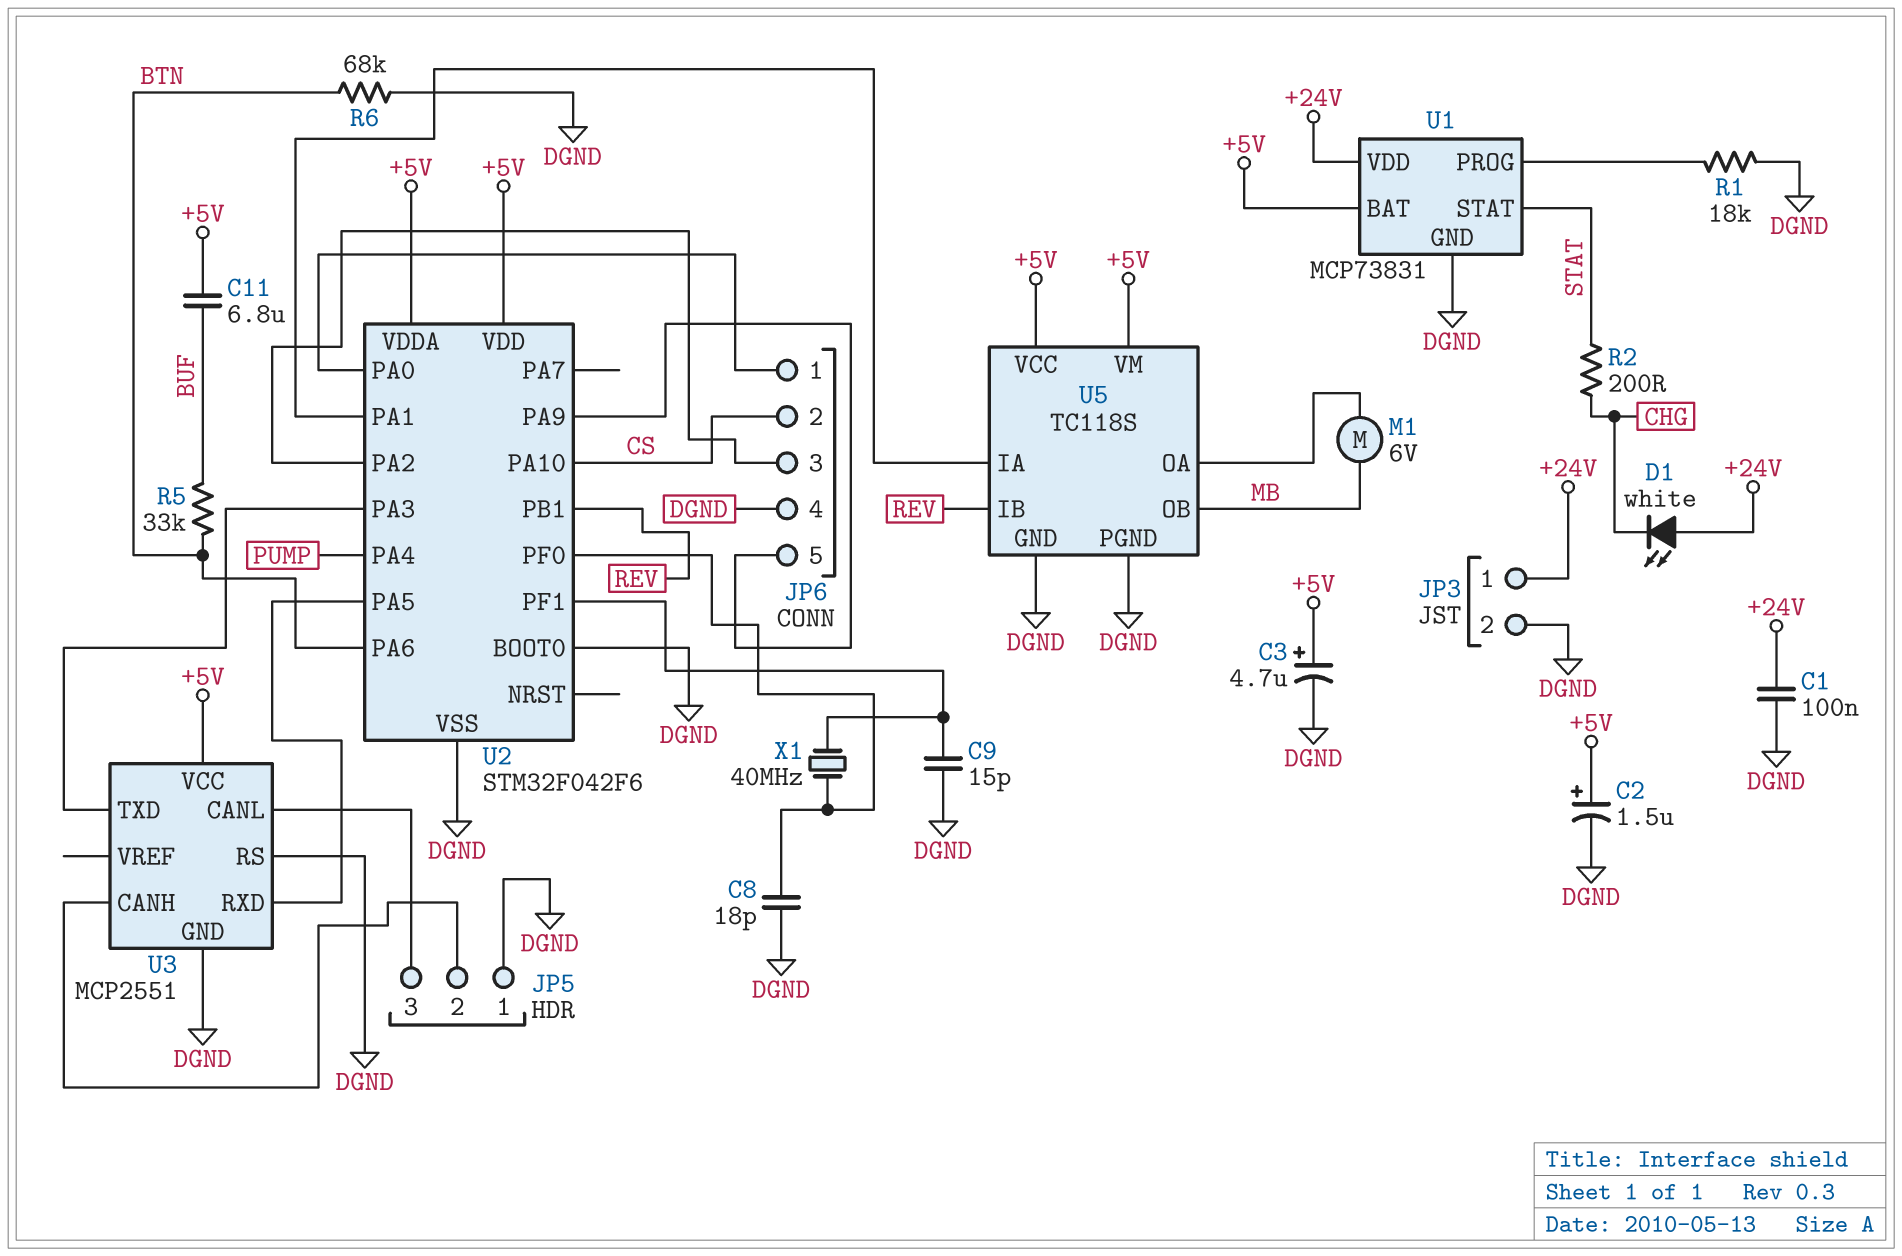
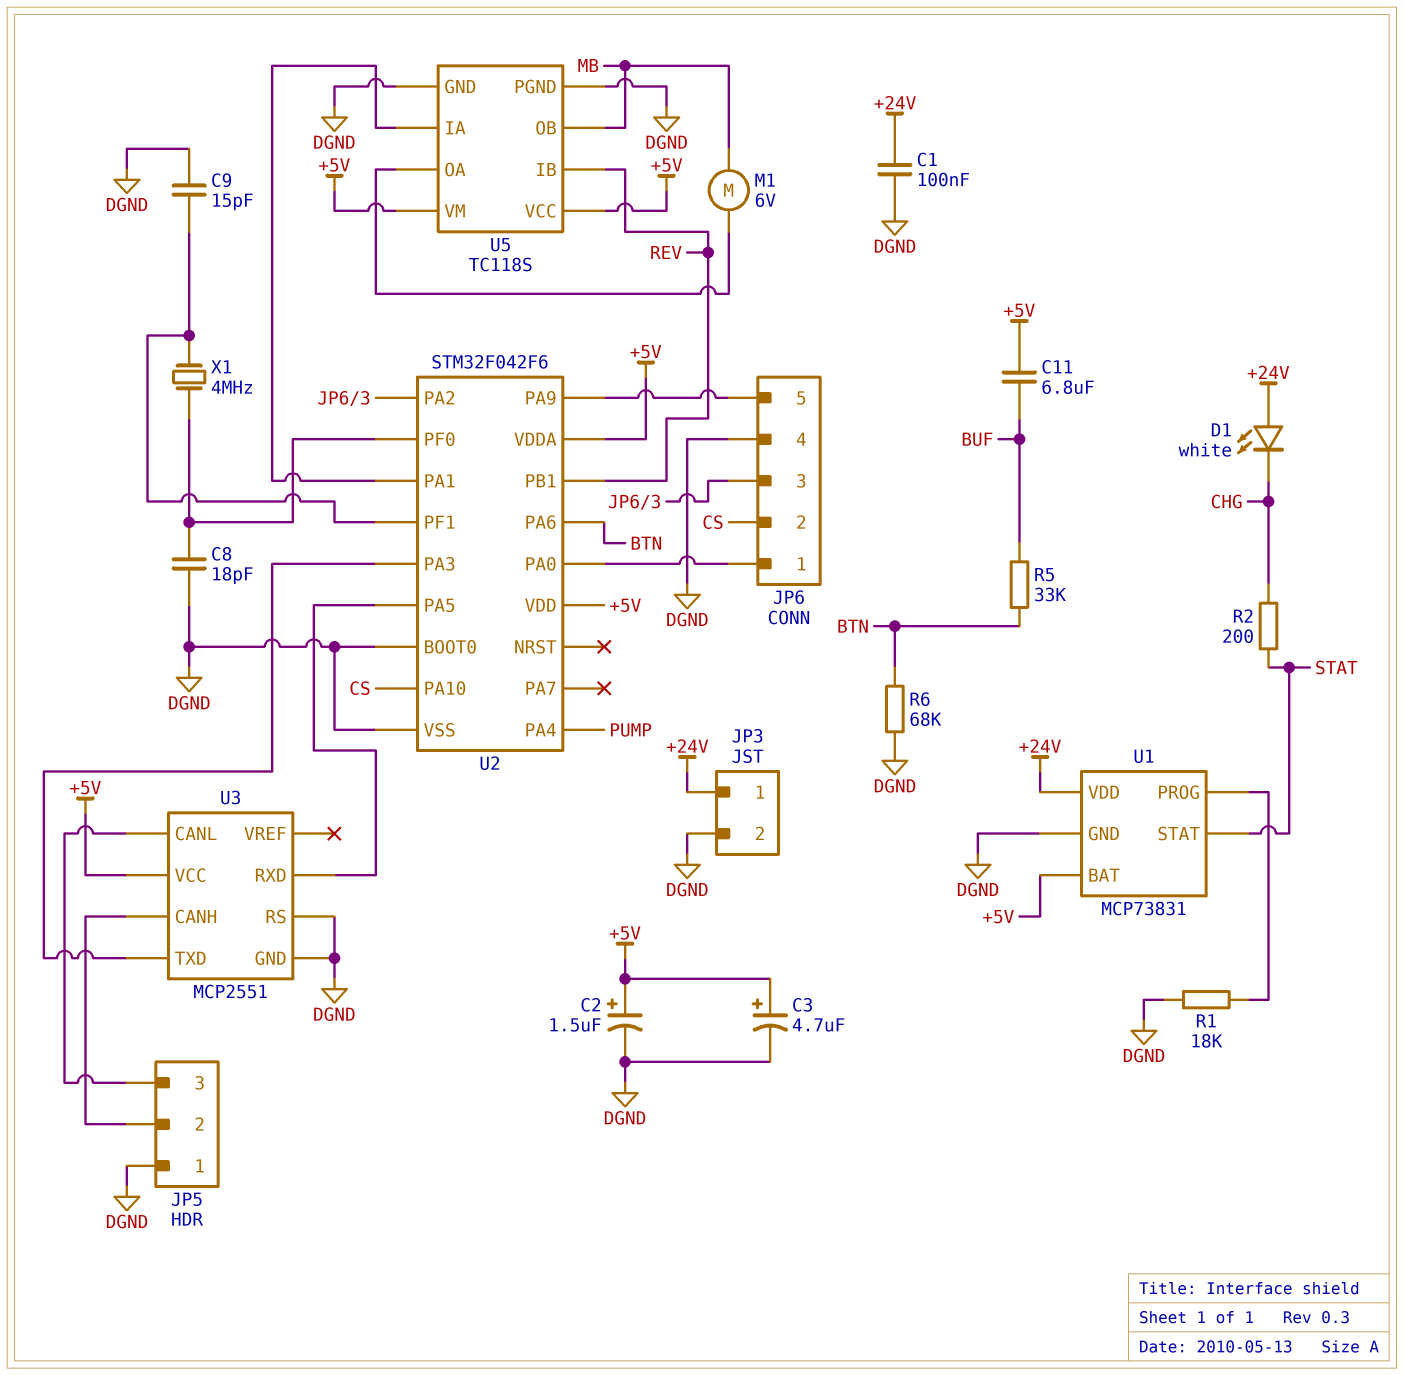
X1: 40MHz (U2/PF0, U2/PF1) -> 4MHz (U2/PF0, U2/PF1)

